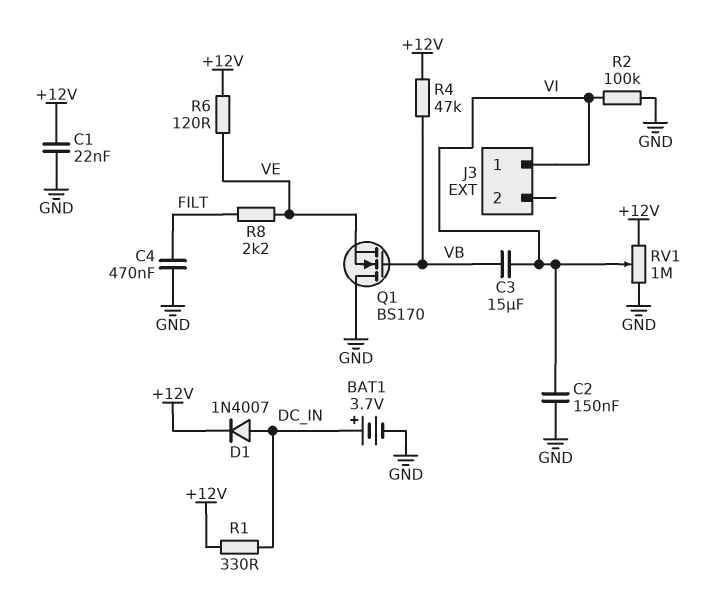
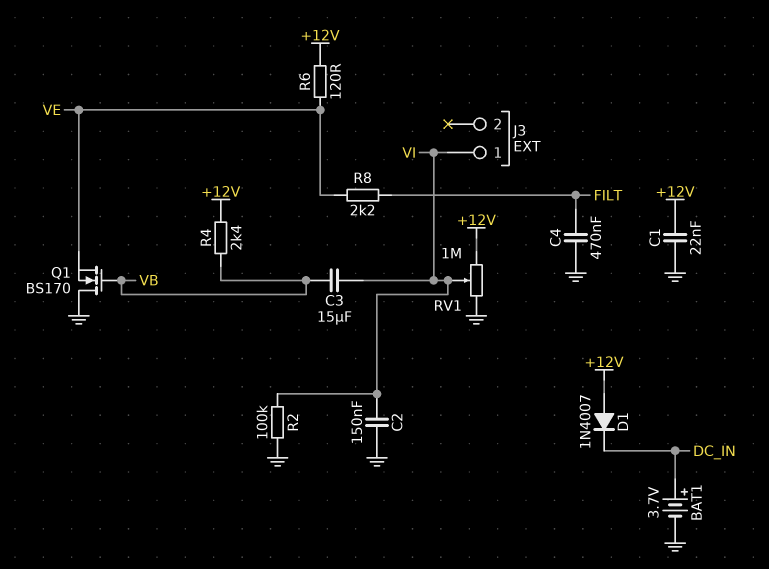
D1: diode 1N4007 (A DC_IN, K +12V) -> diode 1N4007 (A +12V, K DC_IN)
R1: 330 (+12V, DC_IN) -> none
R4: 47k (+12V, VB) -> 2.4k (+12V, VB)

